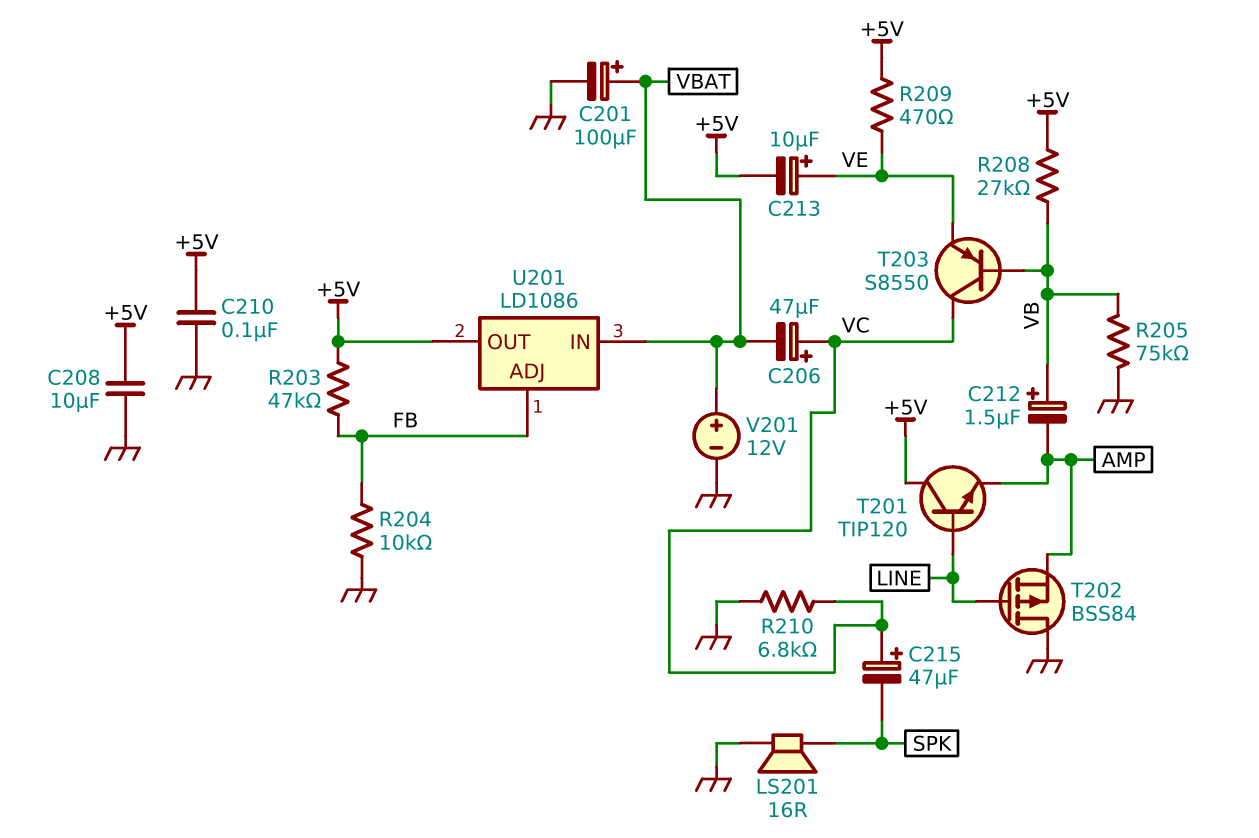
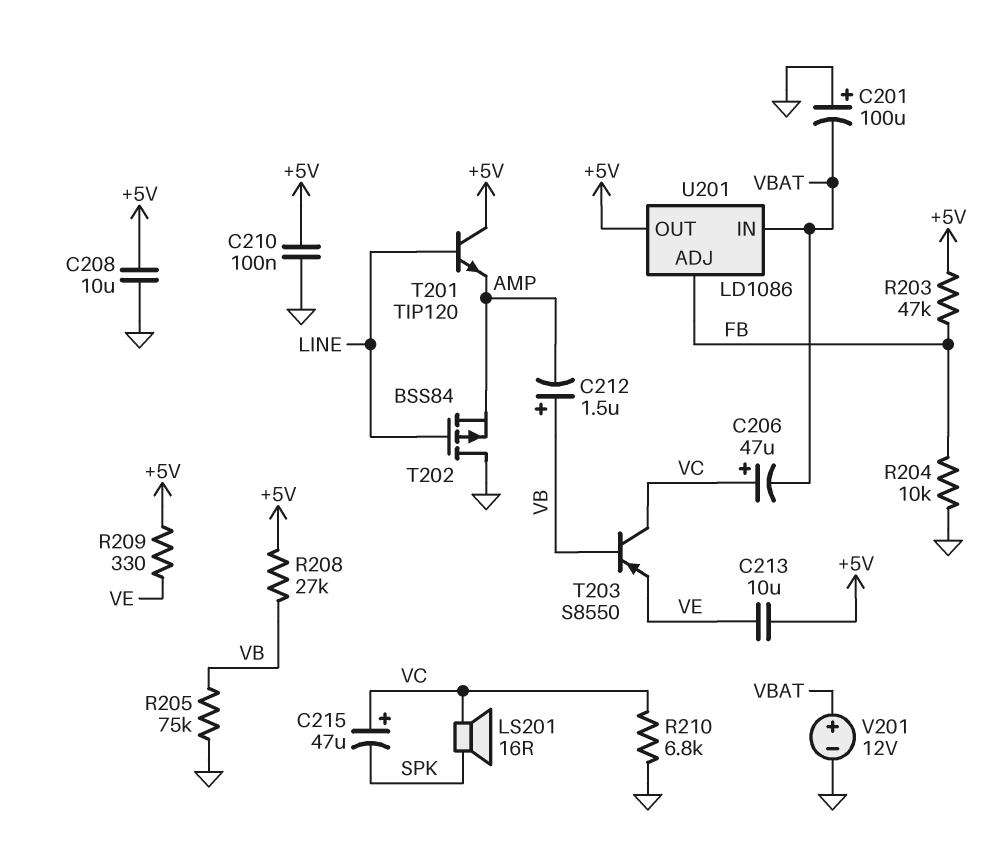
C201: 100uF (plus VBAT, minus GND) -> 100uF (plus GND, minus VBAT)
C213: 10uF (plus VE, minus +5V) -> 10uF (+5V, VE)
LS201: speaker 16R (GND, SPK) -> speaker 16R (SPK, VC)
R209: 470 (+5V, VE) -> 330 (+5V, VE)

